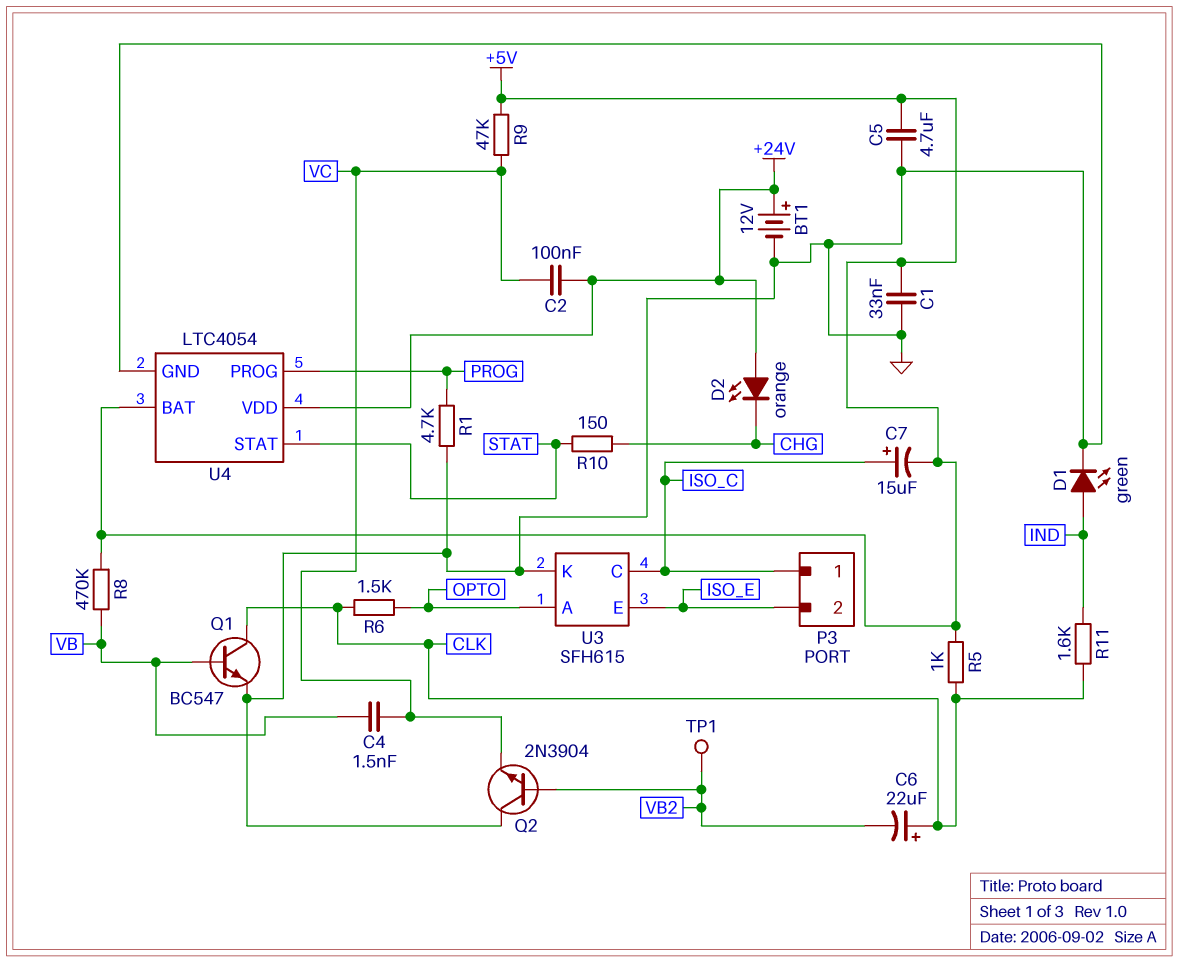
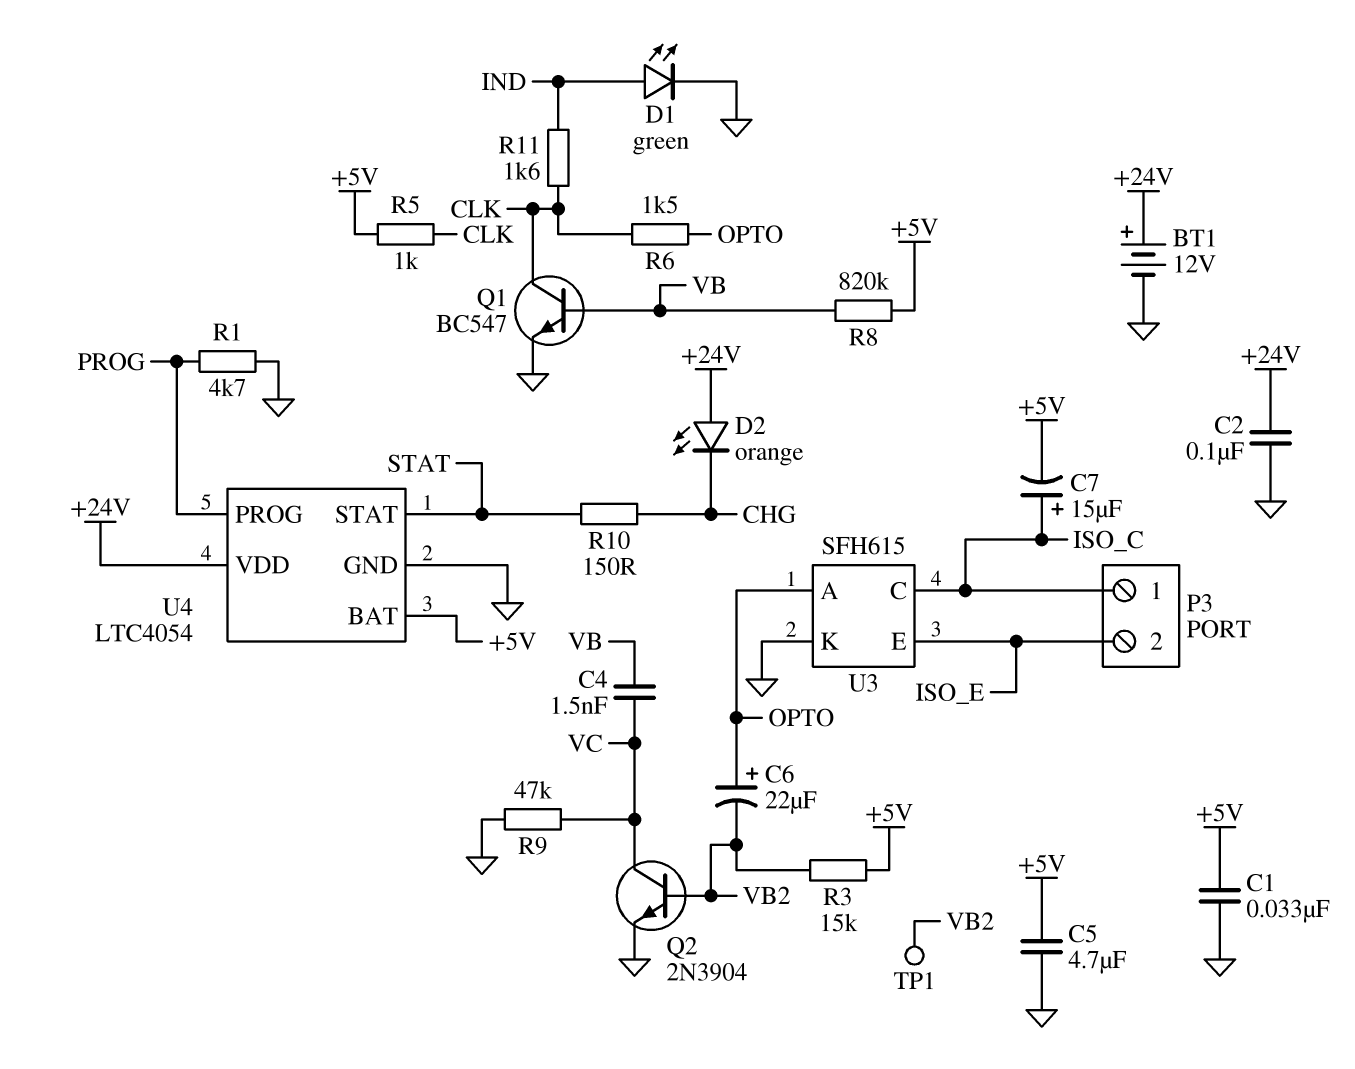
C2: 100nF (+24V, VC) -> 100nF (+24V, GND)
C6: 22uF (plus CLK, minus VB2) -> 22uF (plus OPTO, minus VB2)
Q2: NPN 2N3904 (B VB2, C GND, E VC) -> NPN 2N3904 (B VB2, C VC, E GND)
R3: none -> 15k (+5V, VB2)
R8: 470k (+5V, VB) -> 820k (+5V, VB)
R9: 47k (+5V, VC) -> 47k (GND, VC)

